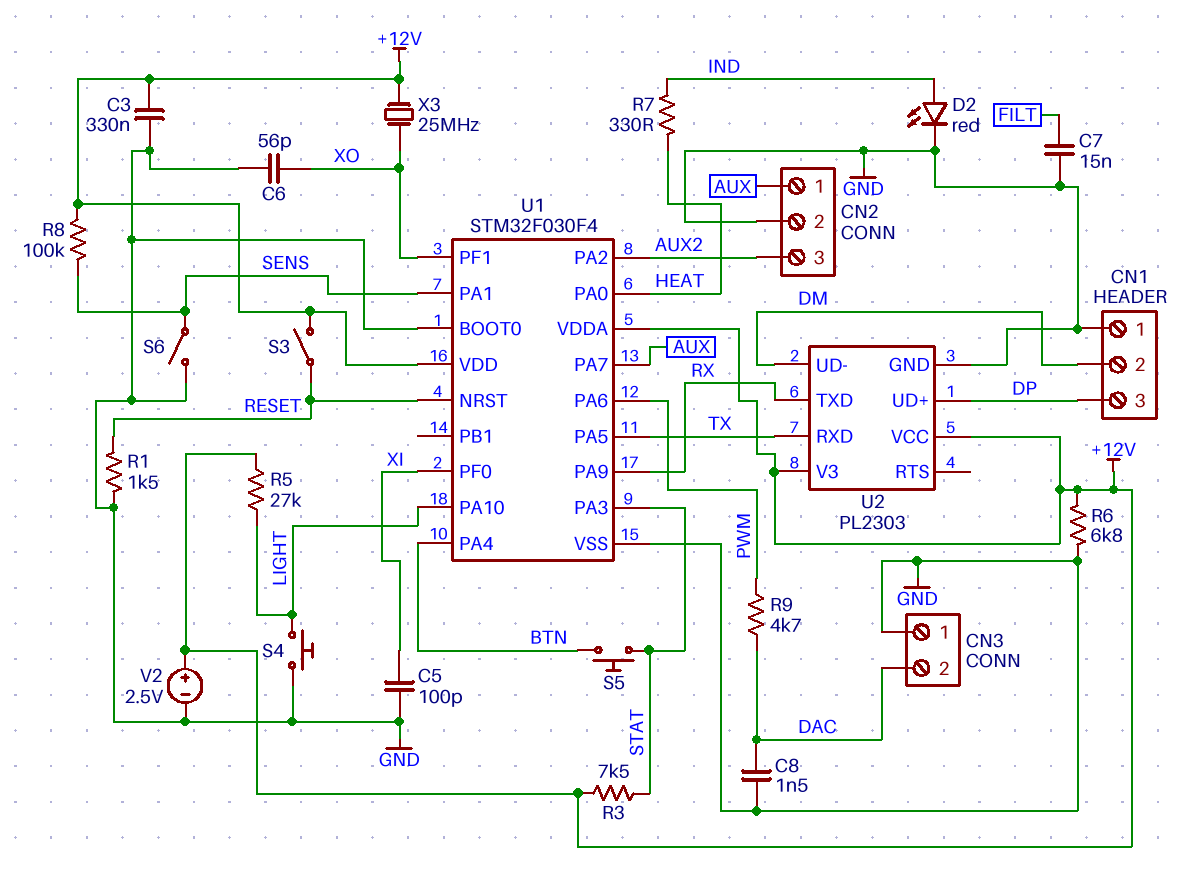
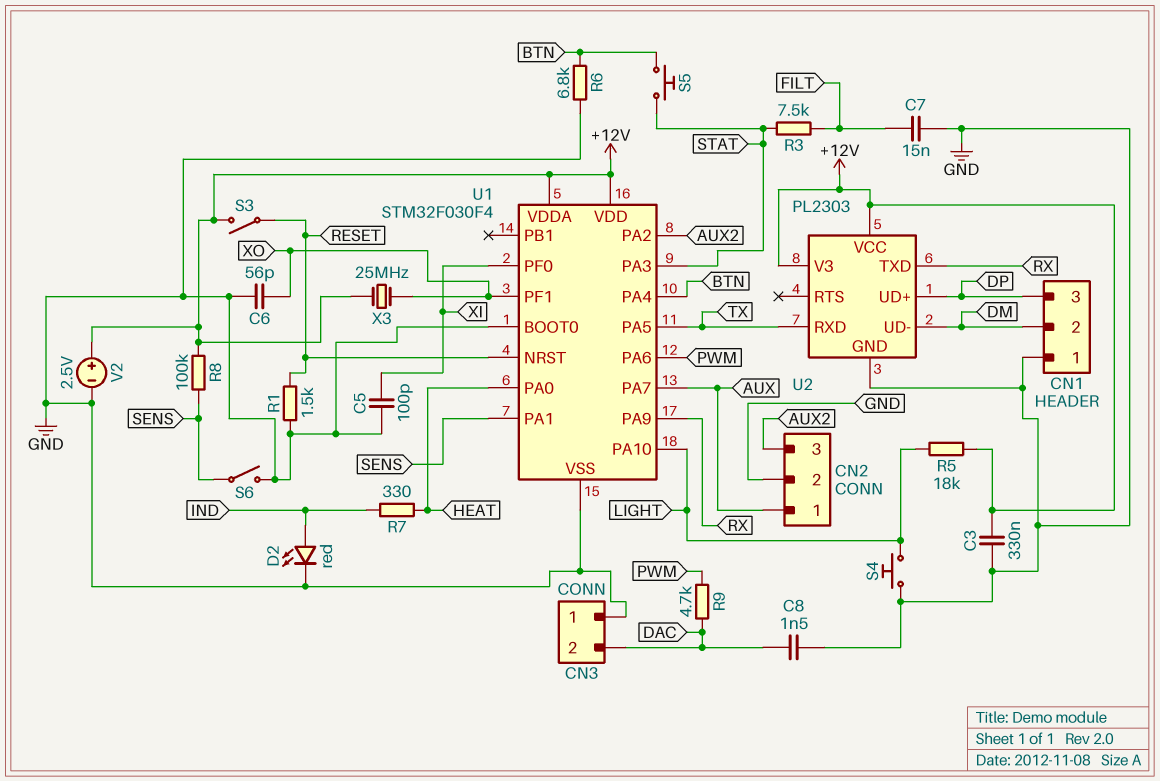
R3: 7.5k (+12V, STAT) -> 7.5k (FILT, STAT)
R5: 27k (+12V, LIGHT) -> 18k (+12V, LIGHT)
R6: 6.8k (+12V, GND) -> 6.8k (BTN, GND)

